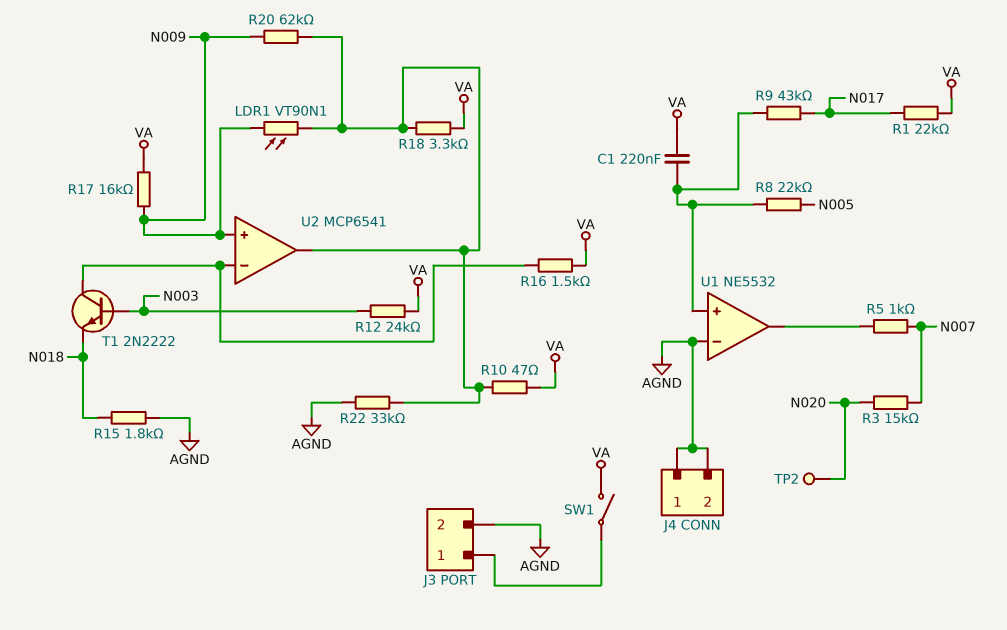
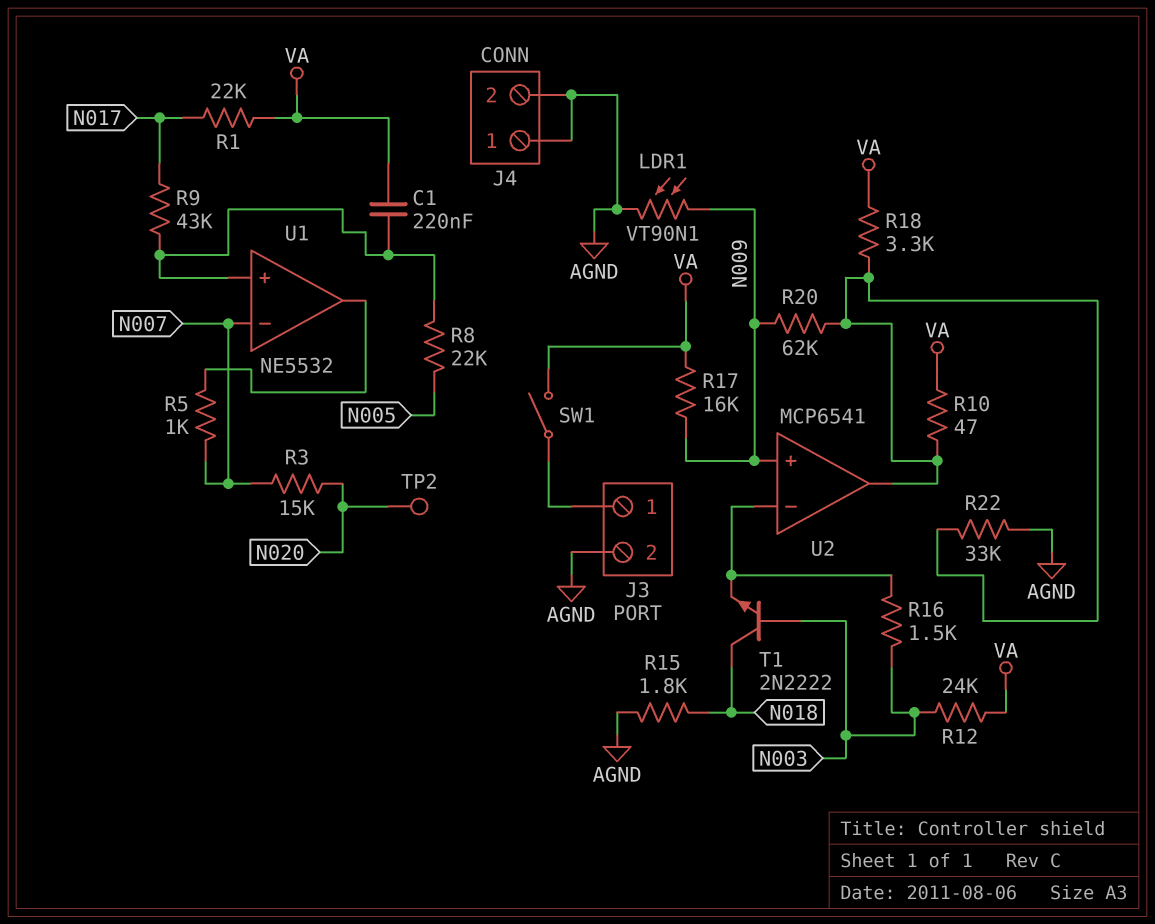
LDR1: VT90N1 (N009, U2/out) -> VT90N1 (AGND, N009)
R16: 1.5k (U2/in-, VA) -> 1.5k (N003, U2/in-)
T1: NPN 2N2222 (B N003, C U2/in-, E N018) -> NPN 2N2222 (B N003, C N018, E U2/in-)
U1 pin in-: AGND -> N007

